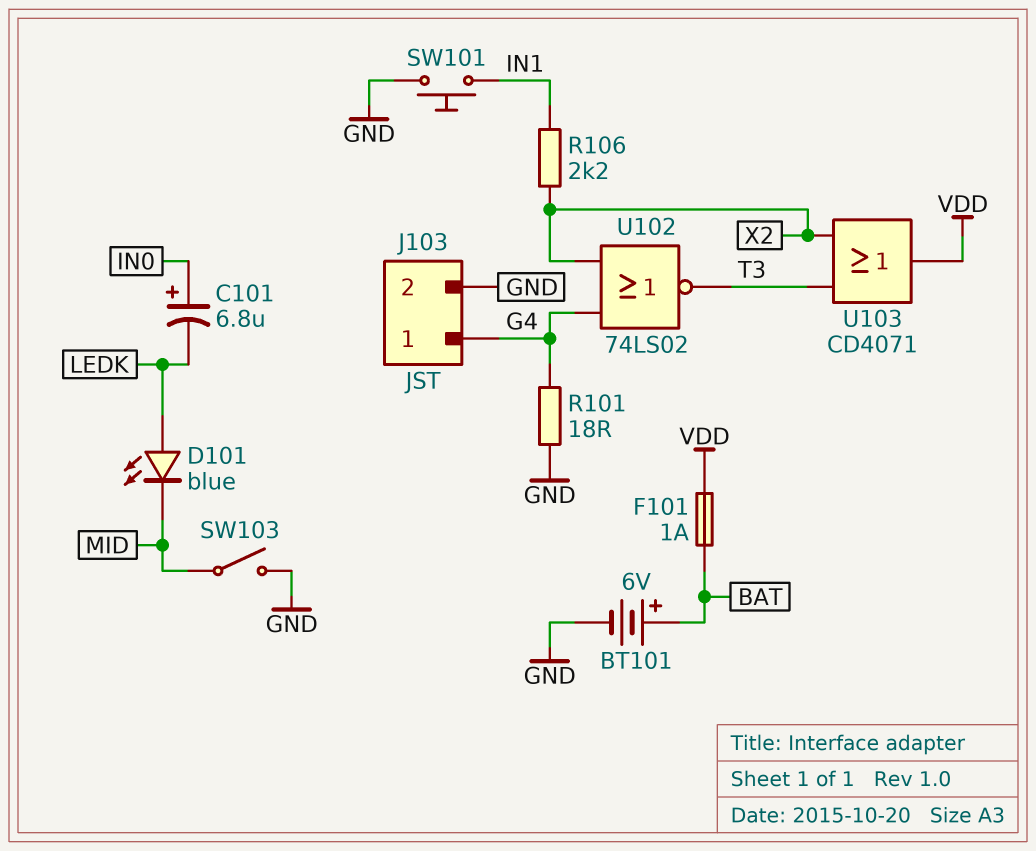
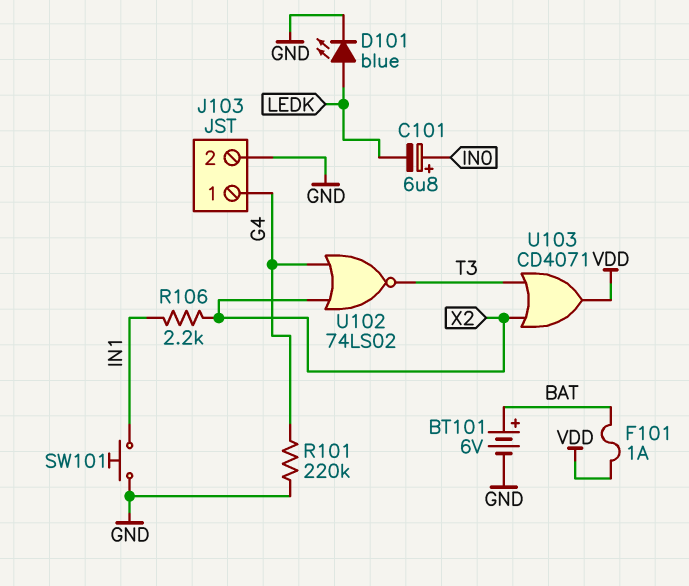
D101: LED blue (A LEDK, K MID) -> LED blue (A LEDK, K GND)
R101: 18 (G4, GND) -> 220k (G4, GND)
SW103: switch (GND, MID) -> none

